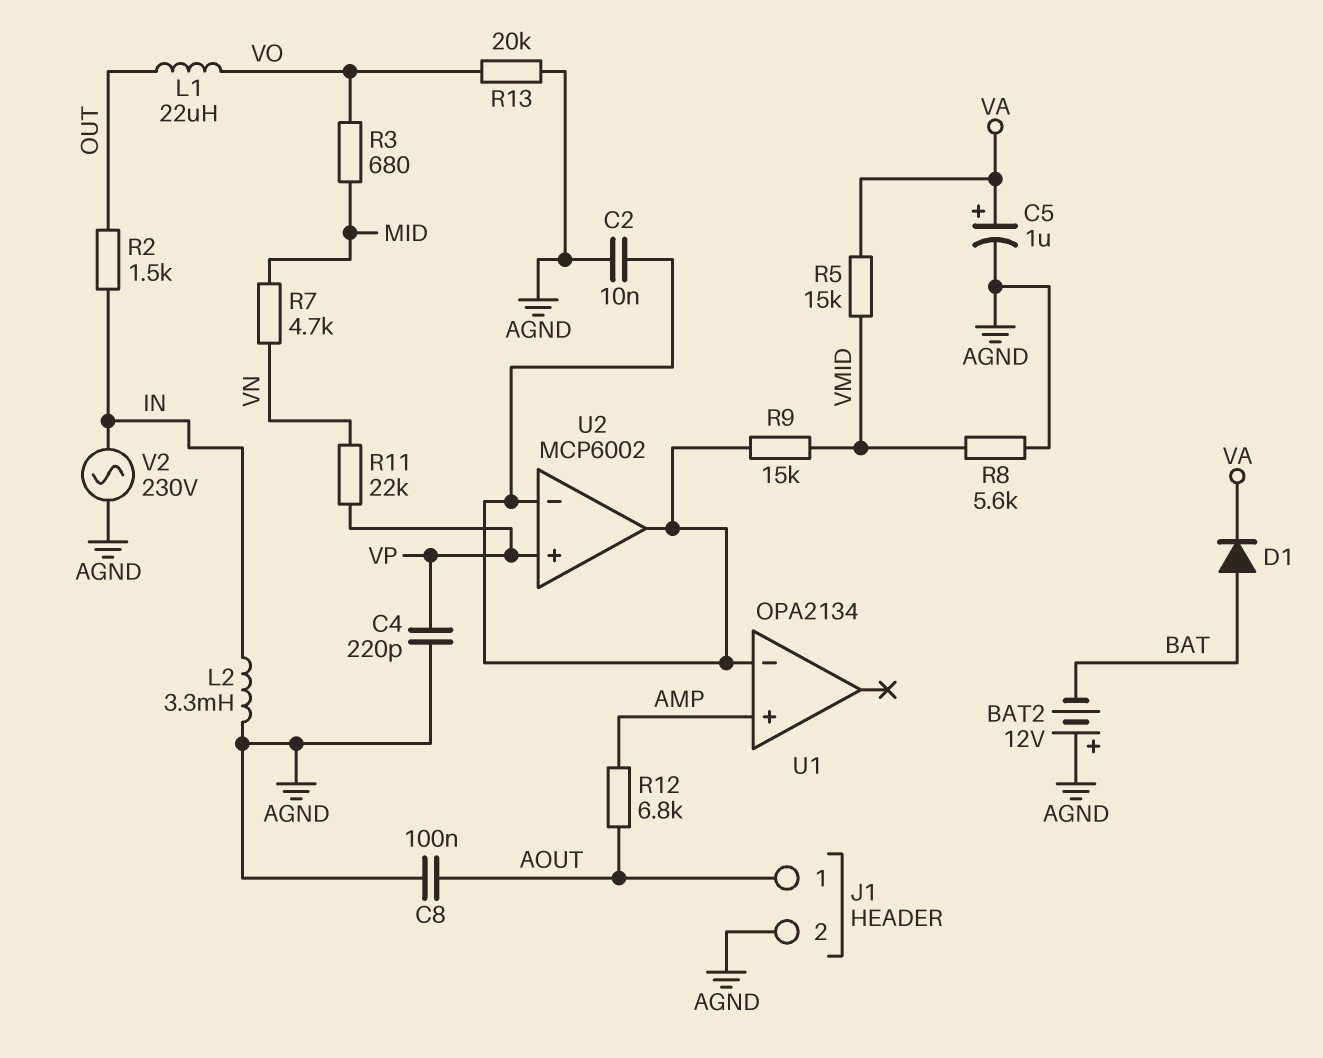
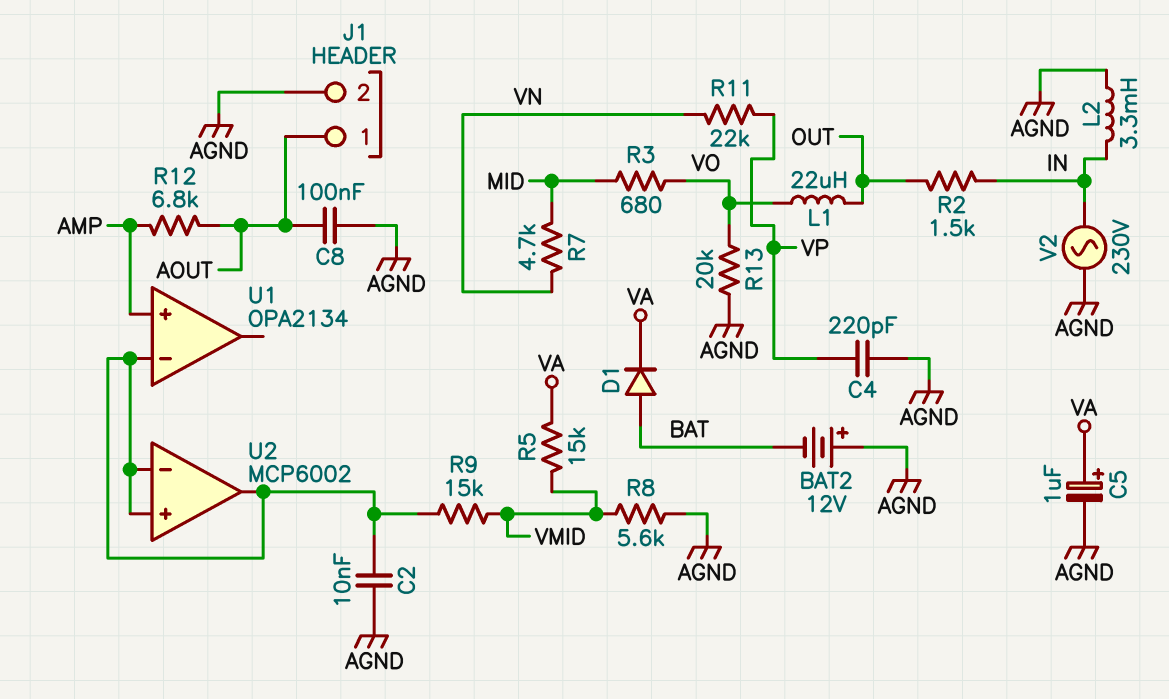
U2 pin in+: VP -> U1/in-

